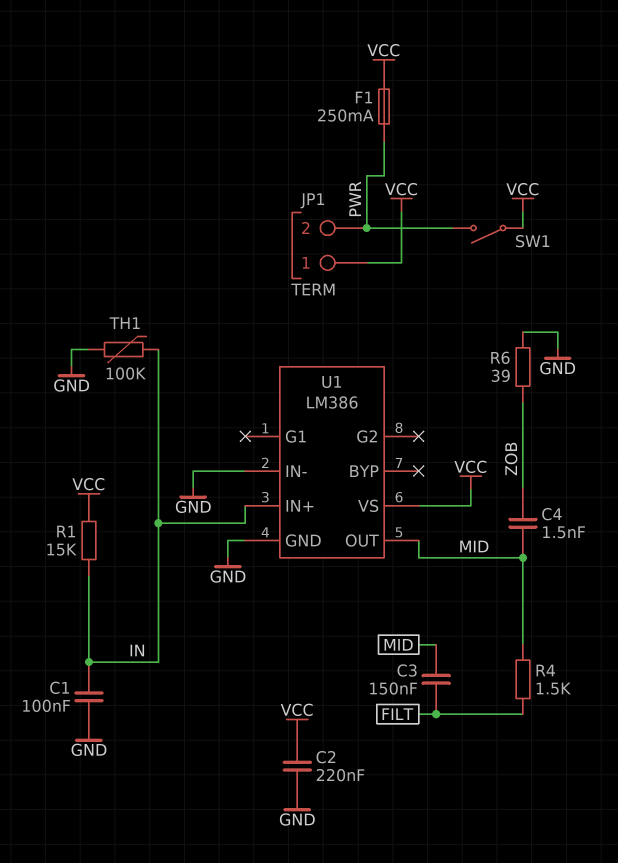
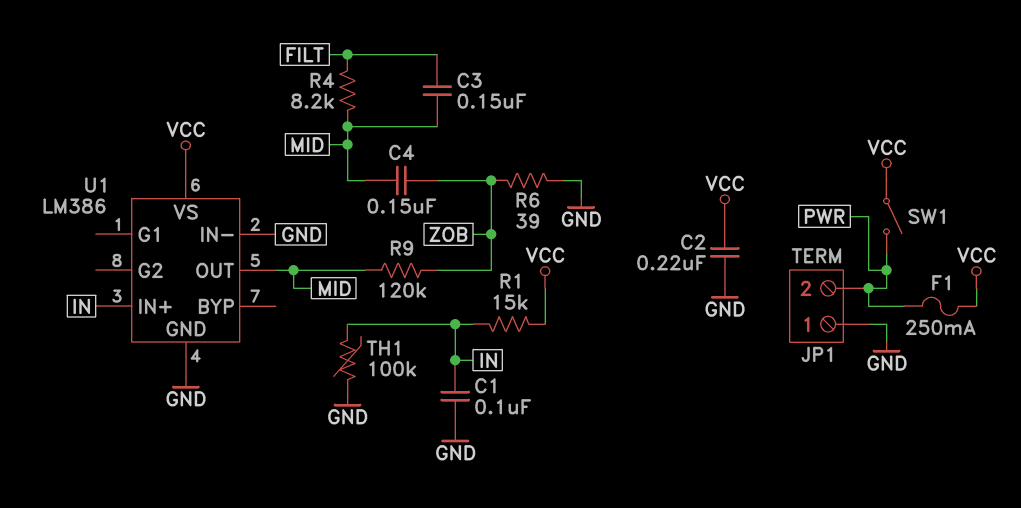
C4: 1.5nF (MID, ZOB) -> 150nF (MID, ZOB)
JP1 pin 1: VCC -> GND
R4: 1.5k (FILT, MID) -> 8.2k (FILT, MID)
R9: none -> 120k (MID, ZOB)

